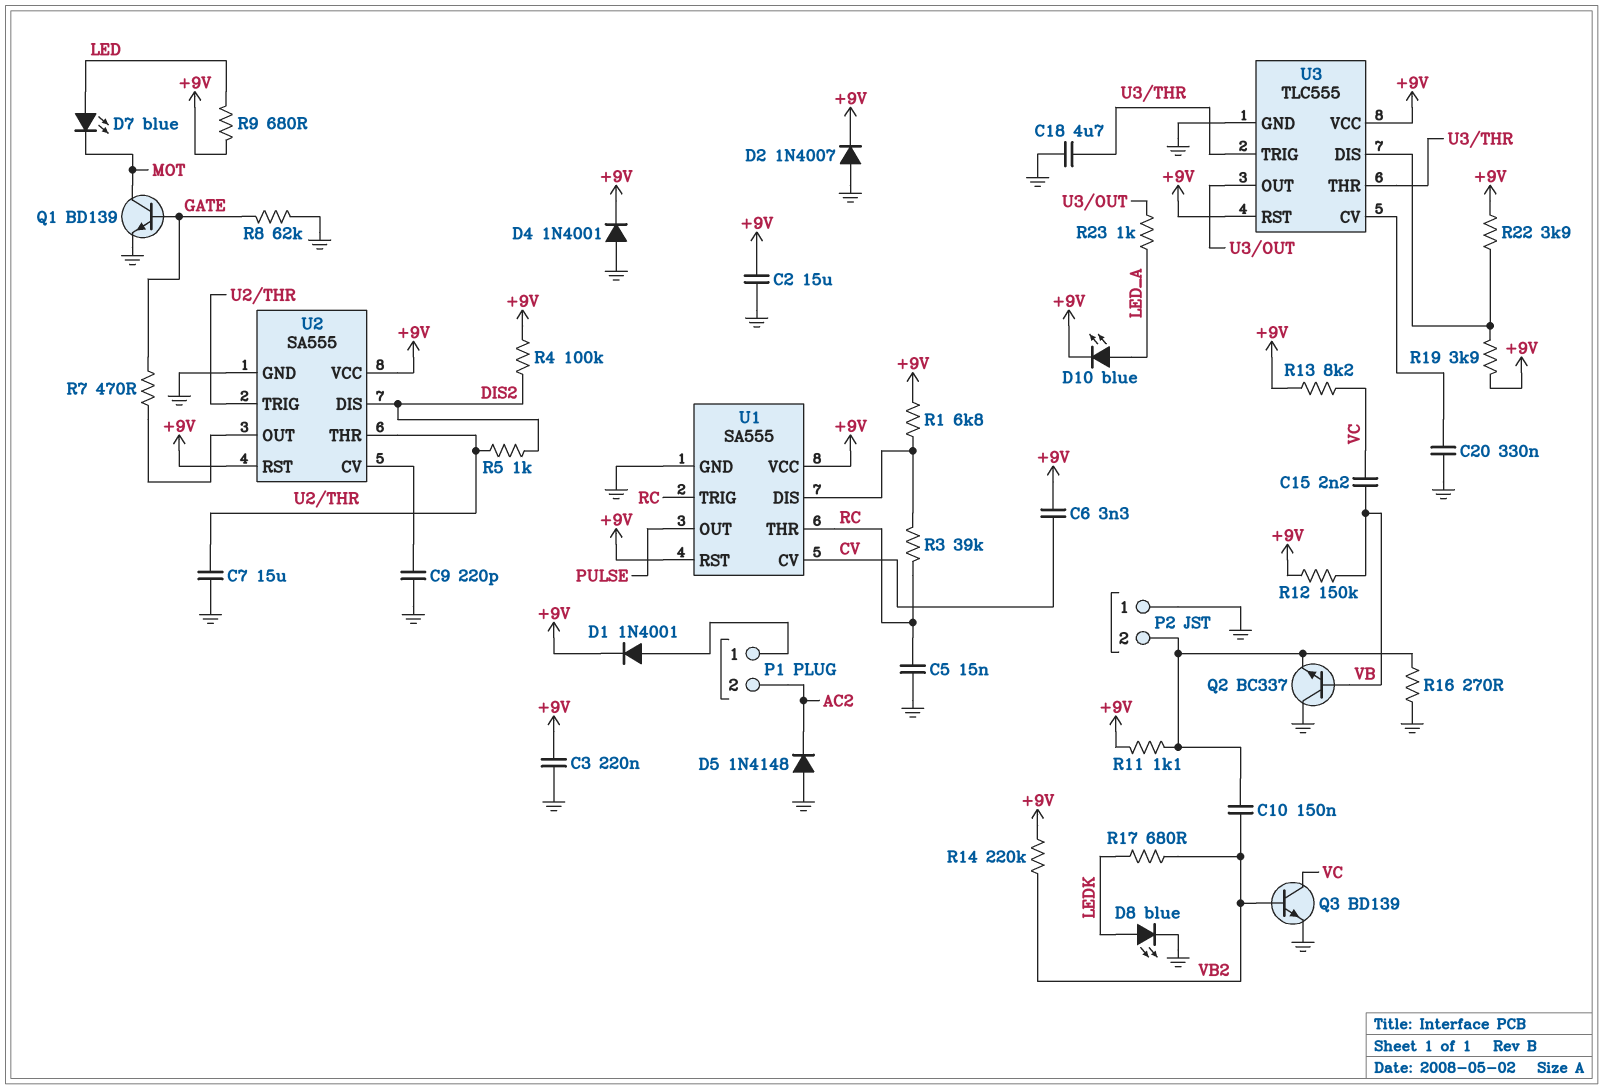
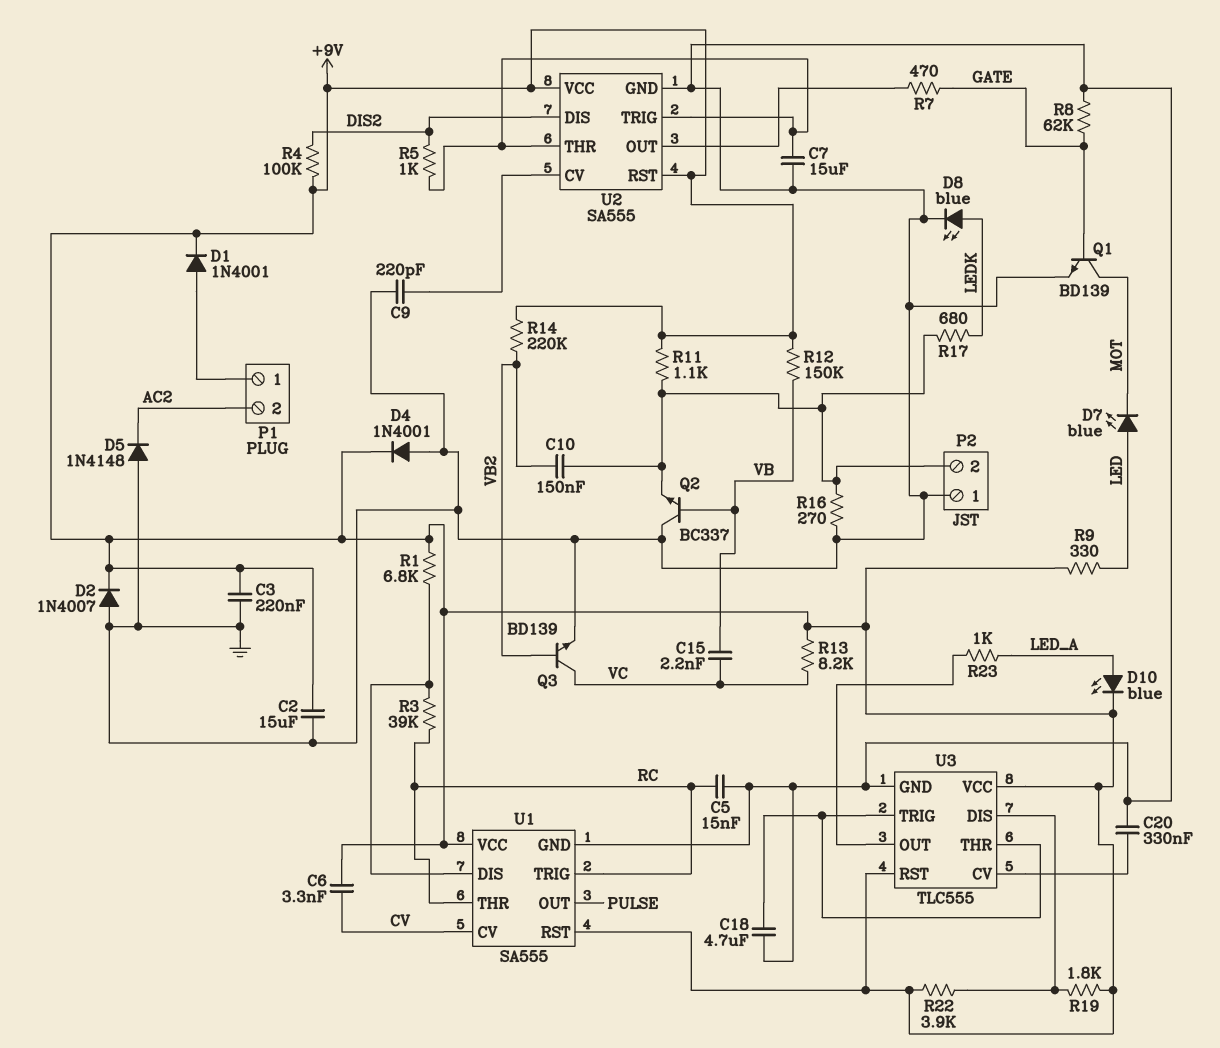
R9: 680 (+9V, LED) -> 330 (+9V, LED)
R17: 680 (LEDK, VB2) -> 680 (LEDK, P2/2)
R19: 3.9k (+9V, U3/DIS) -> 1.8k (+9V, U3/DIS)

